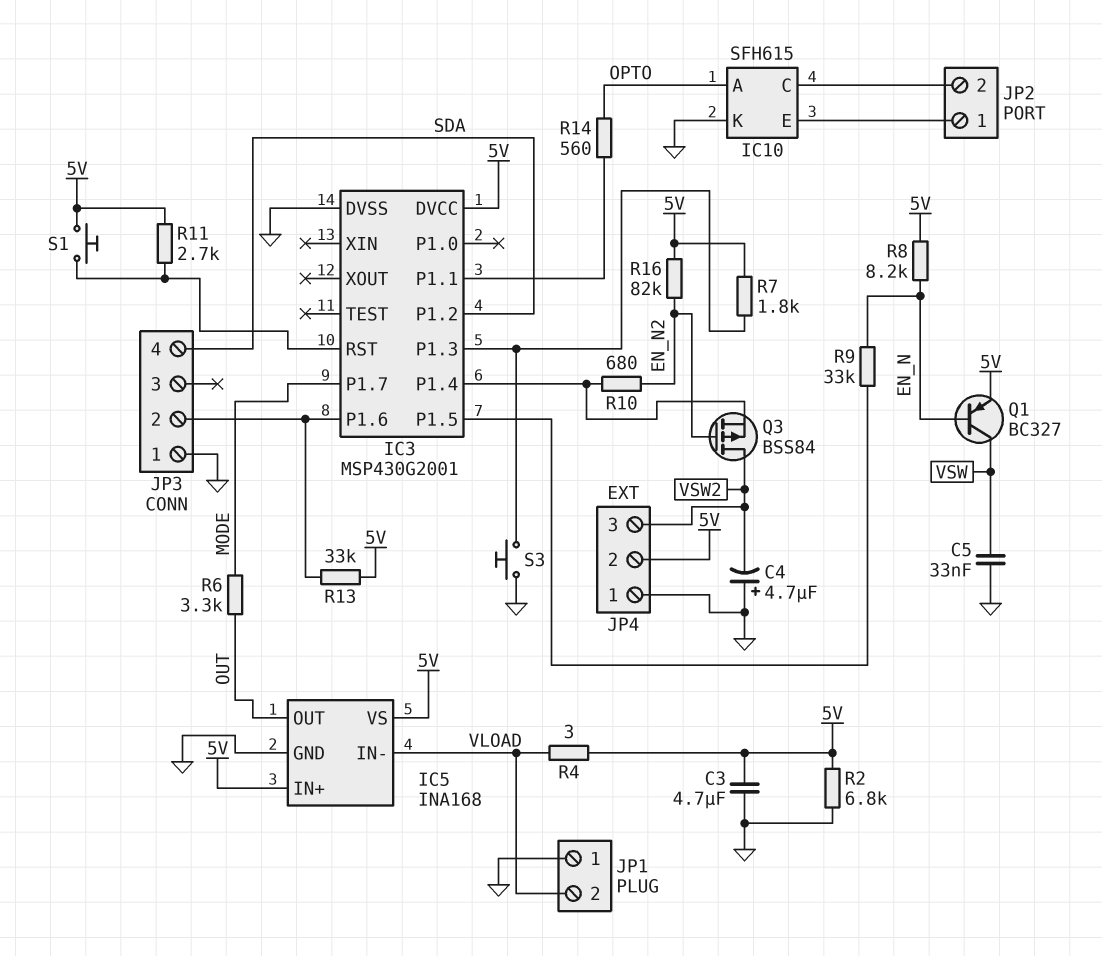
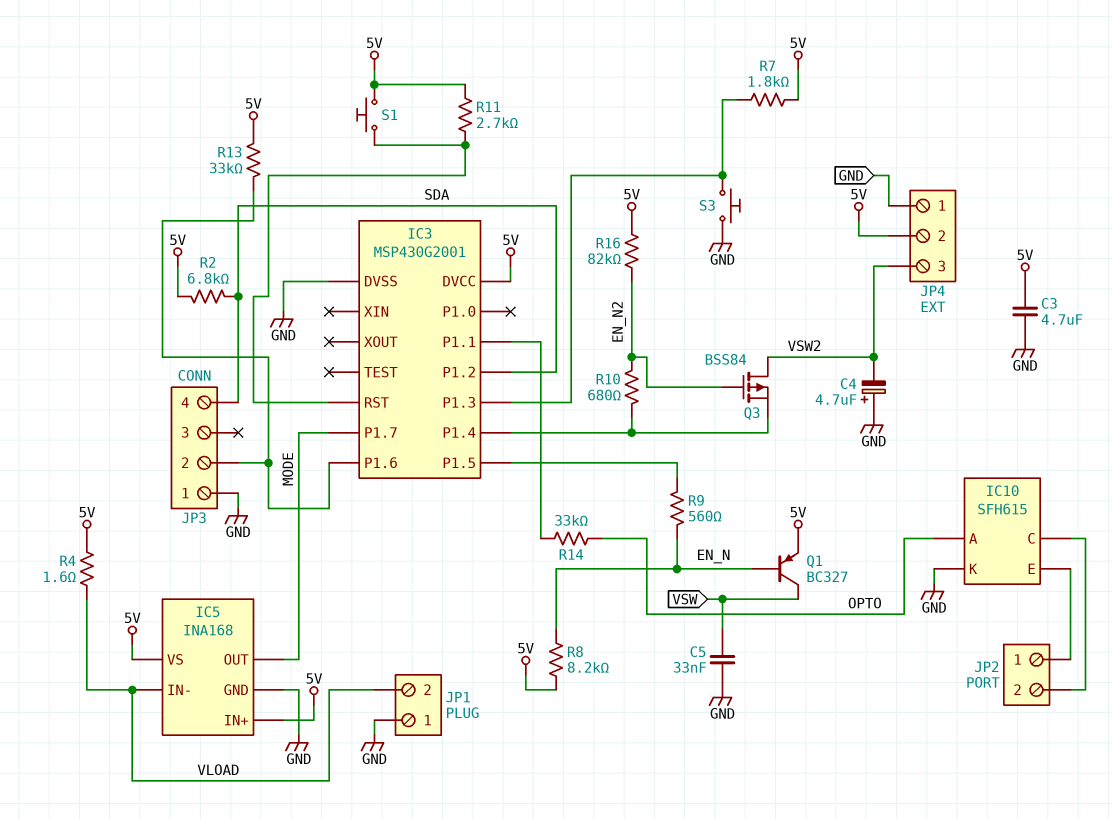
IC5 pin OUT: OUT -> MODE
R2: 6.8k (5V, GND) -> 6.8k (5V, SDA)
R4: 3 (5V, VLOAD) -> 1.6 (5V, VLOAD)
R6: 3.3k (MODE, OUT) -> none
R9: 33k (EN_N, IC3/P1.5) -> 560 (EN_N, IC3/P1.5)
R14: 560 (IC3/P1.1, OPTO) -> 33k (IC3/P1.1, OPTO)

